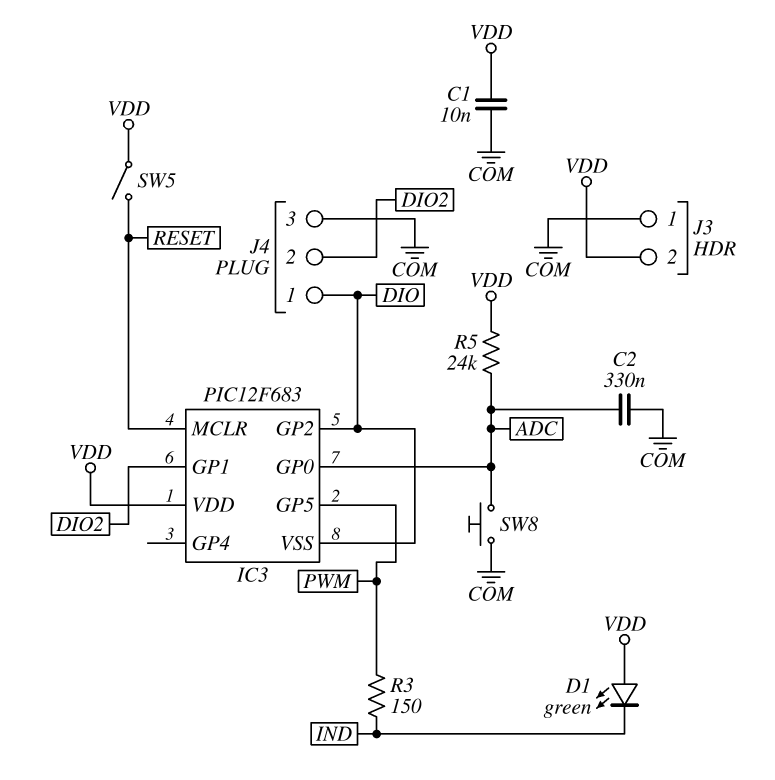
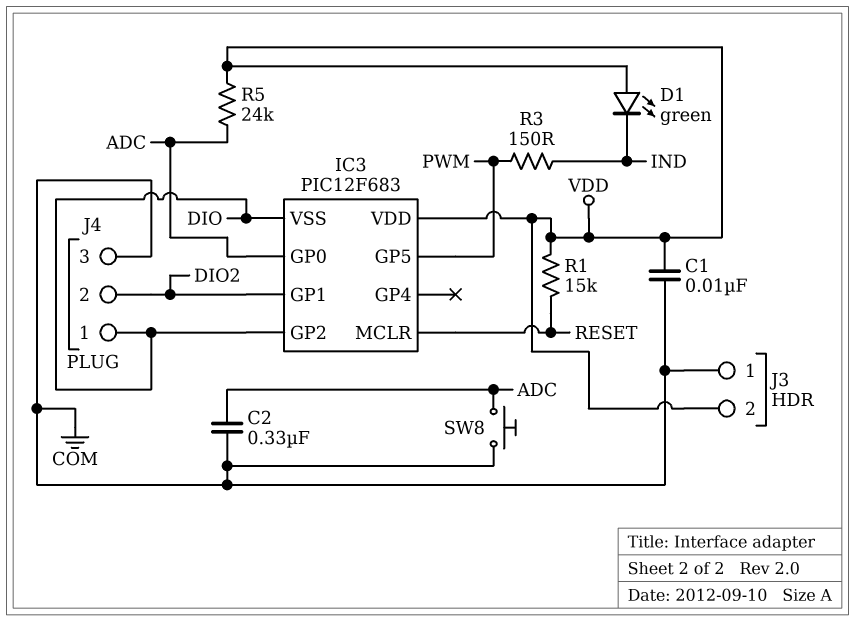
R1: none -> 15k (RESET, VDD)
SW5: switch (RESET, VDD) -> none

